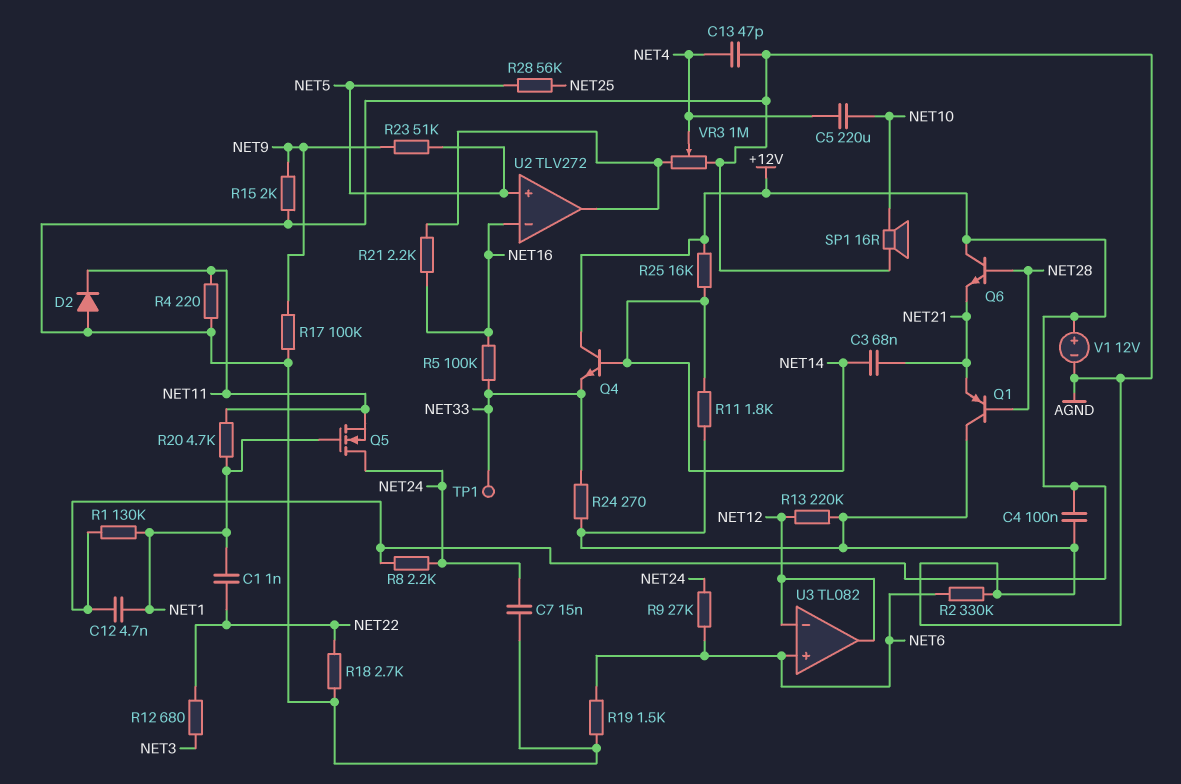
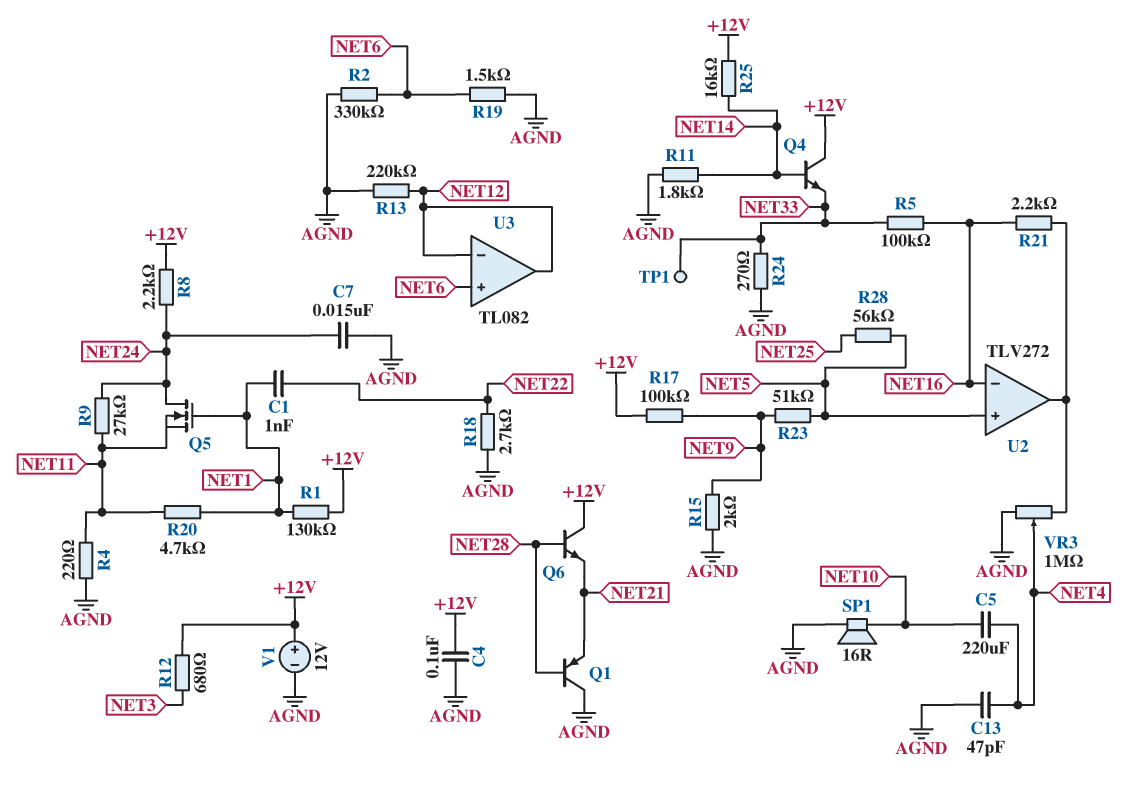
C3: 68nF (NET14, NET21) -> none
C12: 4.7nF (+12V, NET1) -> none
D2: diode (A AGND, K NET11) -> none
R9: 27k (NET6, NET24) -> 27k (NET11, NET24)
R12: 680 (NET3, NET22) -> 680 (+12V, NET3)
R17: 100k (AGND, NET9) -> 100k (+12V, NET9)

